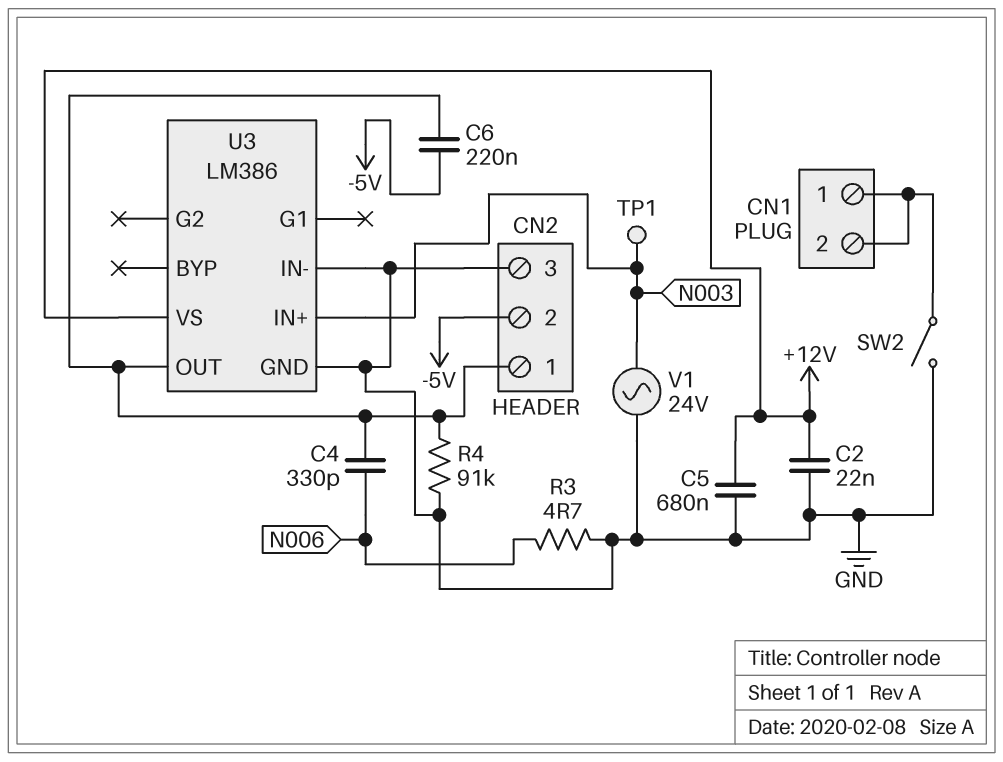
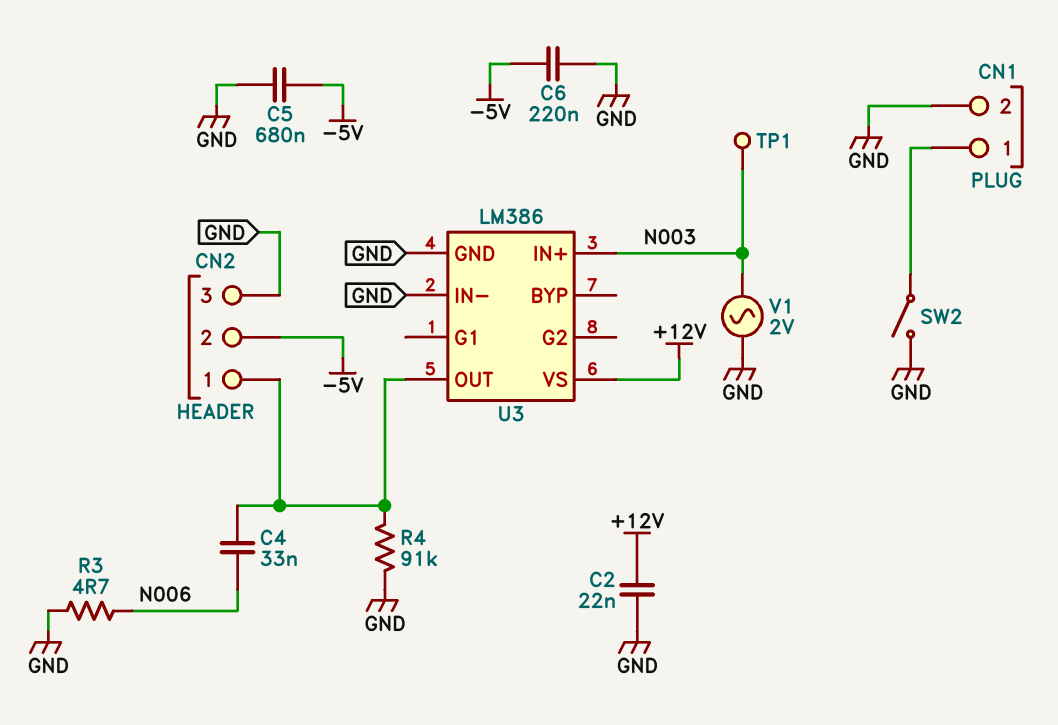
C4: 330pF (CN2/1, N006) -> 33nF (CN2/1, N006)
C5: 680nF (+12V, GND) -> 680nF (-5V, GND)
C6: 220nF (-5V, CN2/1) -> 220nF (-5V, GND)
CN1 pin 2: CN1/1 -> GND
V1: AC 24V (GND, N003) -> AC 2V (GND, N003)

